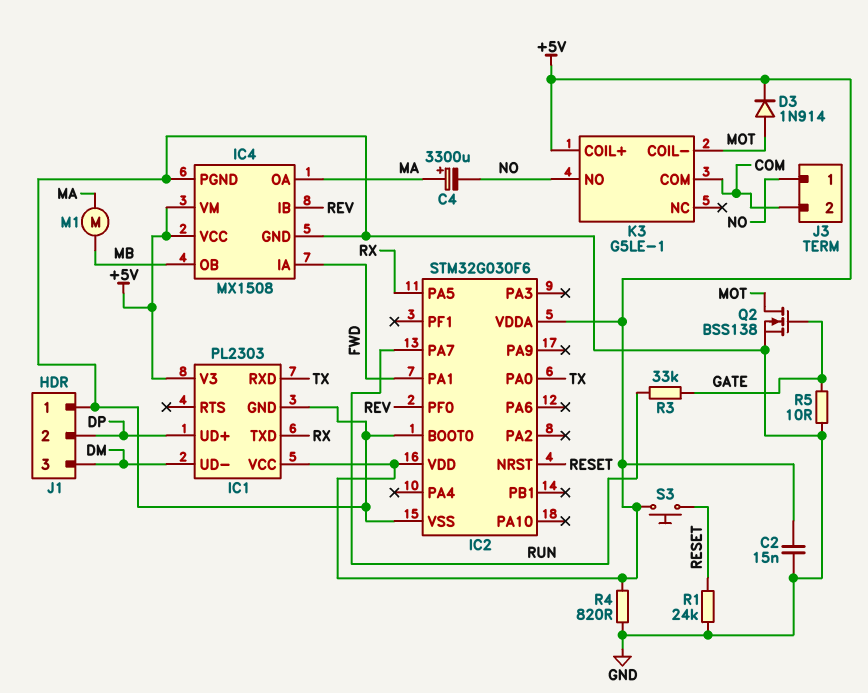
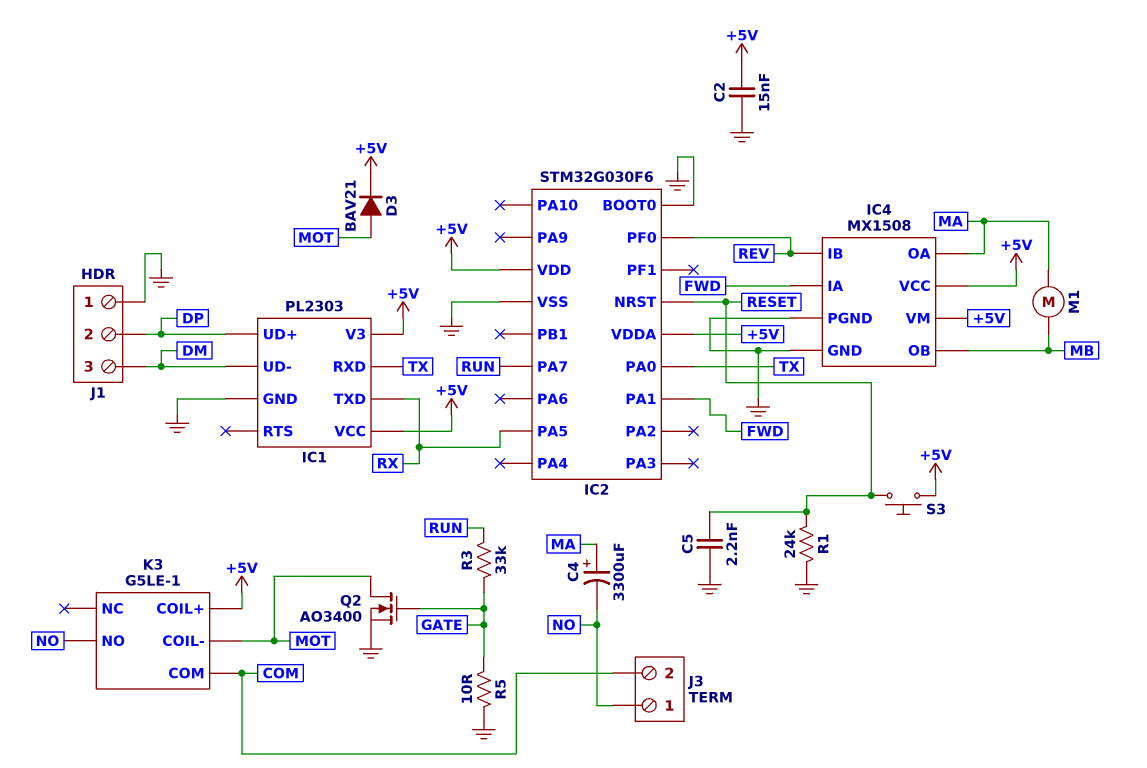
C5: none -> 2.2nF (GND, RESET)
D3: diode 1N914 (A MOT, K +5V) -> diode BAV21 (A MOT, K +5V)
Q2: NMOS BSS138 (G GATE, D MOT, S GND) -> NMOS AO3400 (G GATE, D MOT, S GND)
R4: 820 (+5V, GND) -> none

